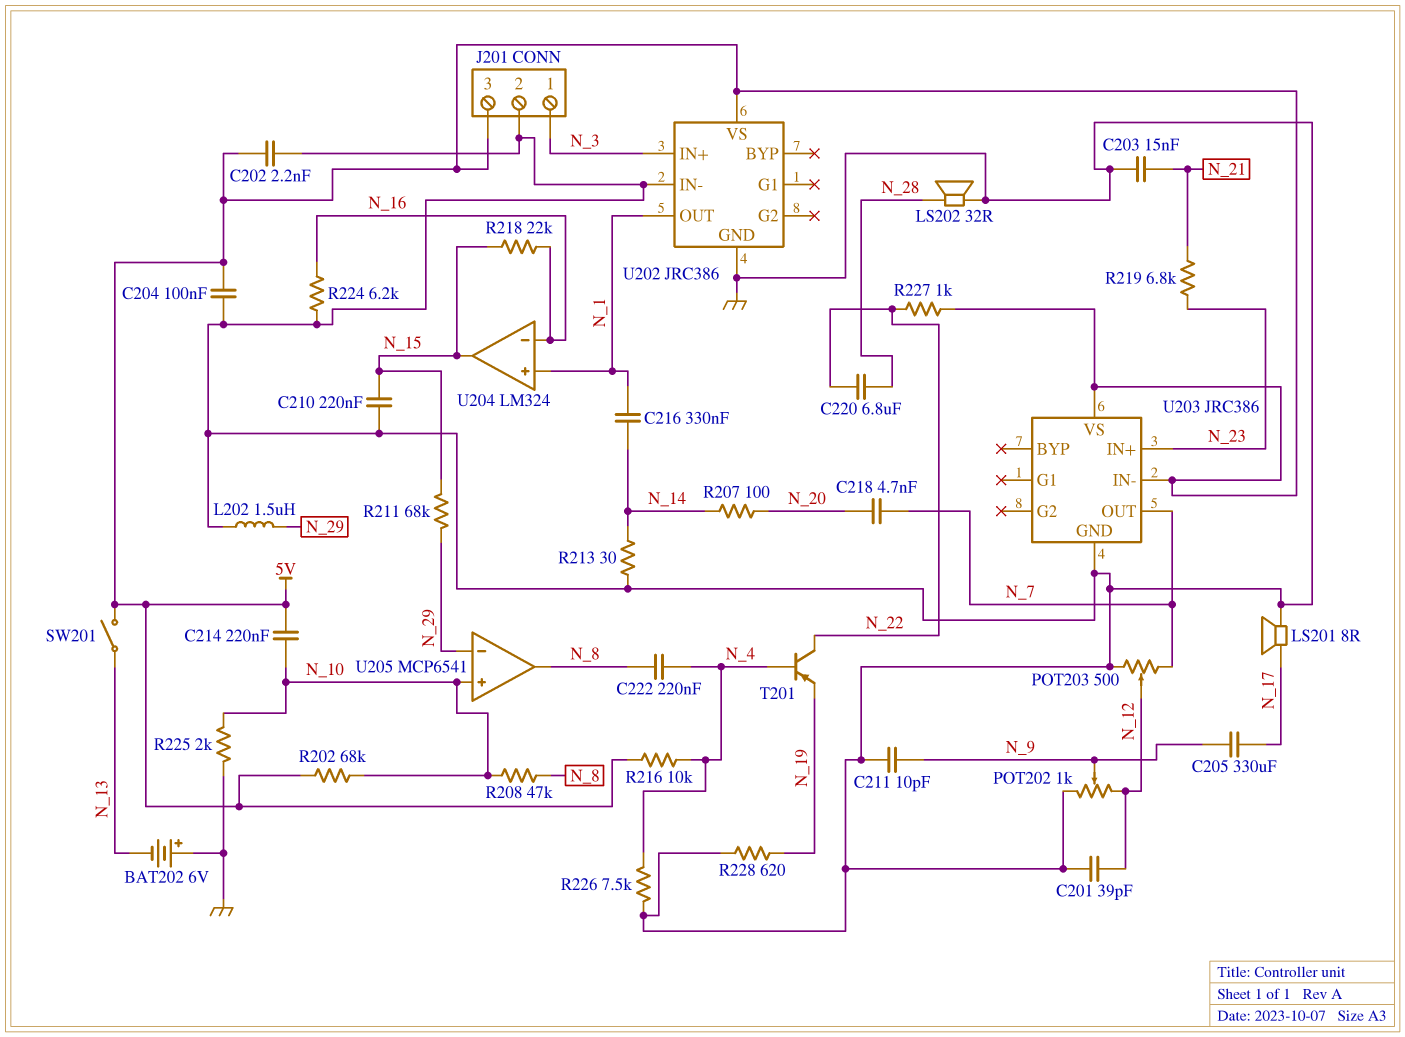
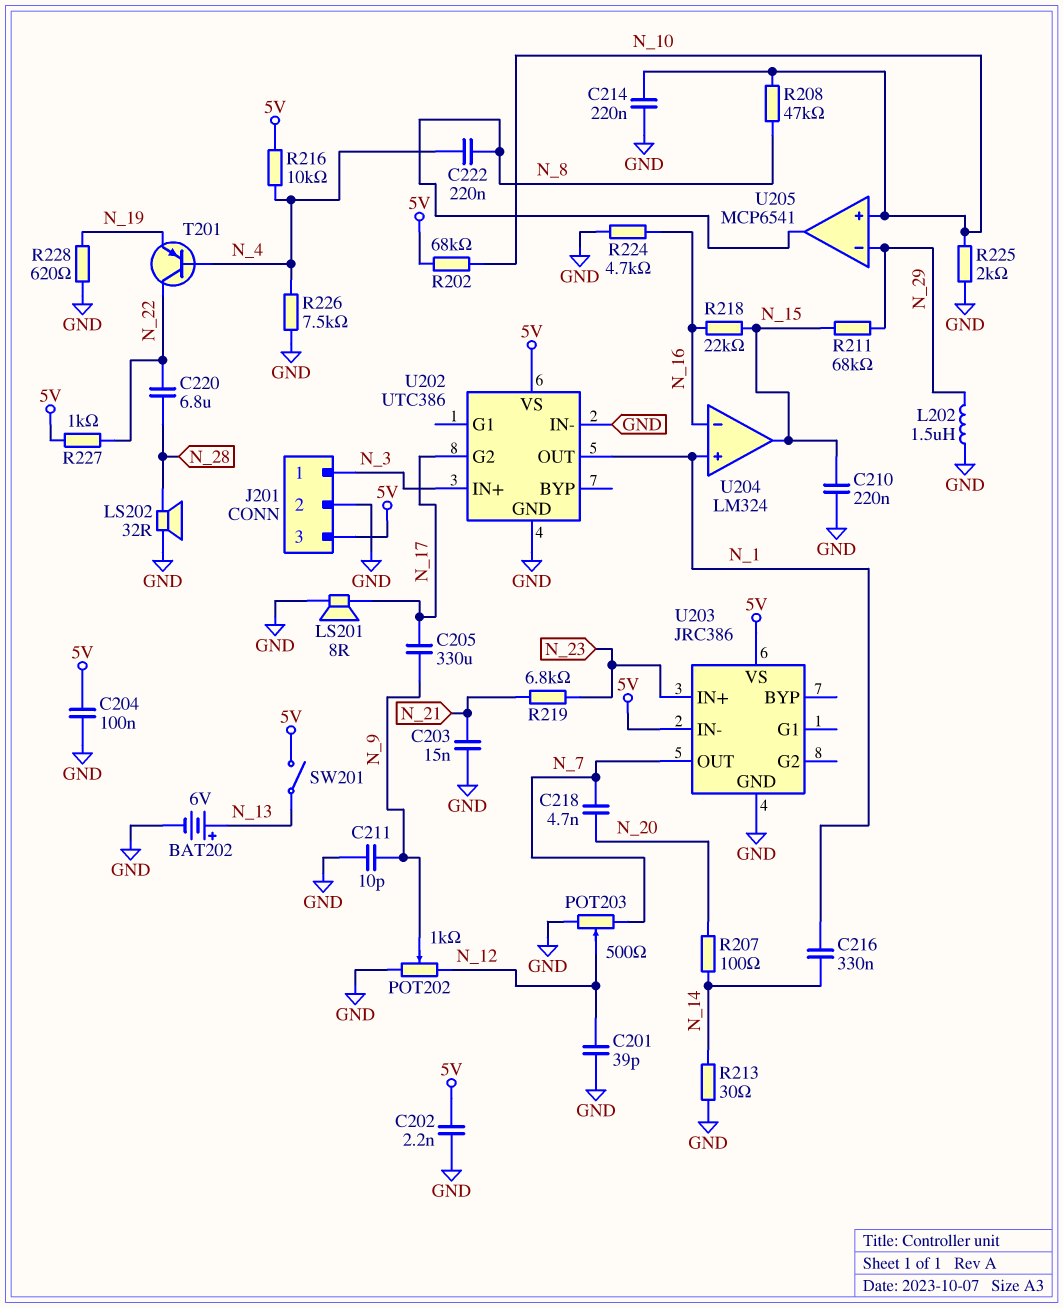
BAT202: 6V (plus GND, minus N_13) -> 6V (plus N_13, minus GND)
C214: 220nF (5V, N_10) -> 220nF (GND, N_10)
R224: 6.2k (GND, N_16) -> 4.7k (GND, N_16)
U202: JRC386 -> UTC386
U202 pin G2: none -> N_17

